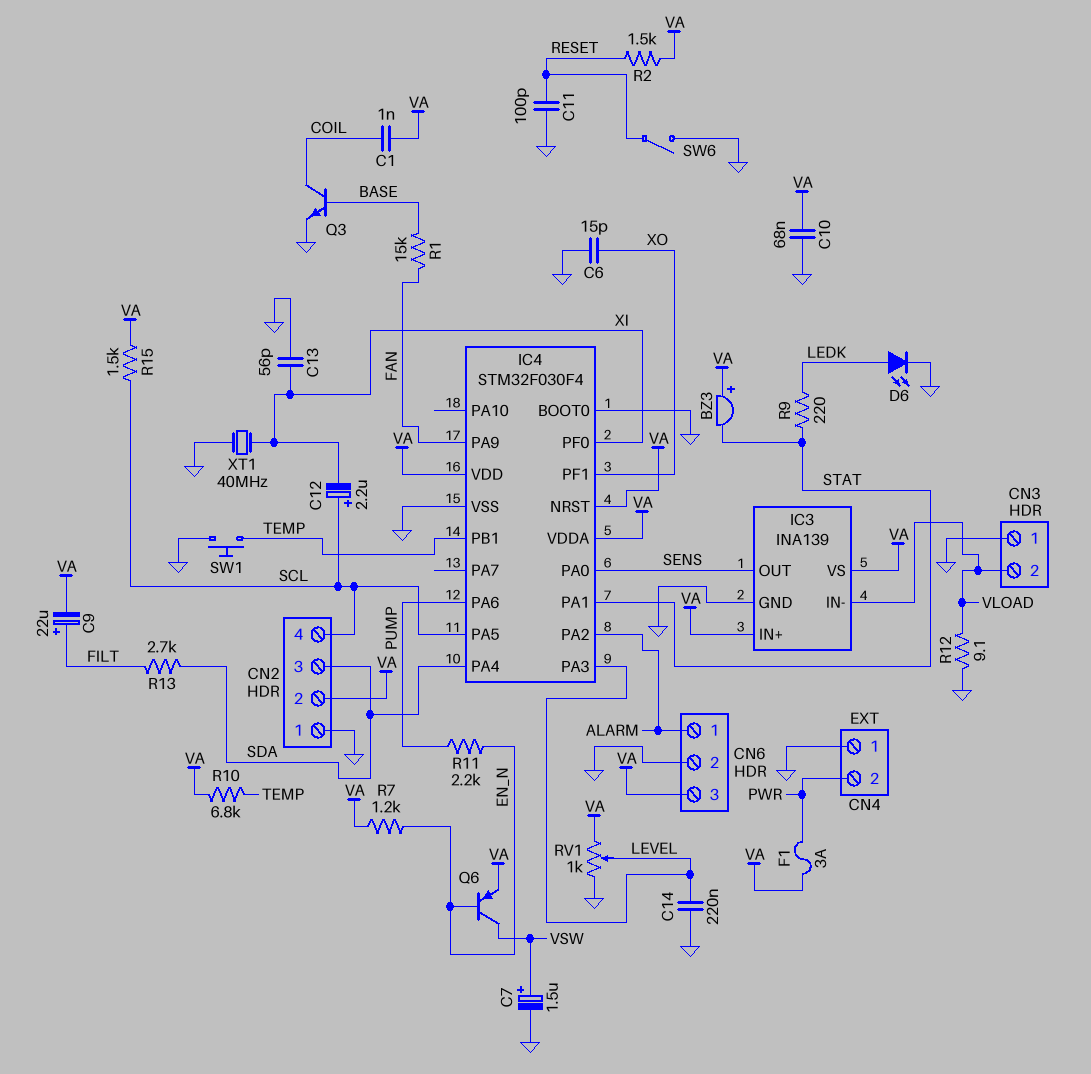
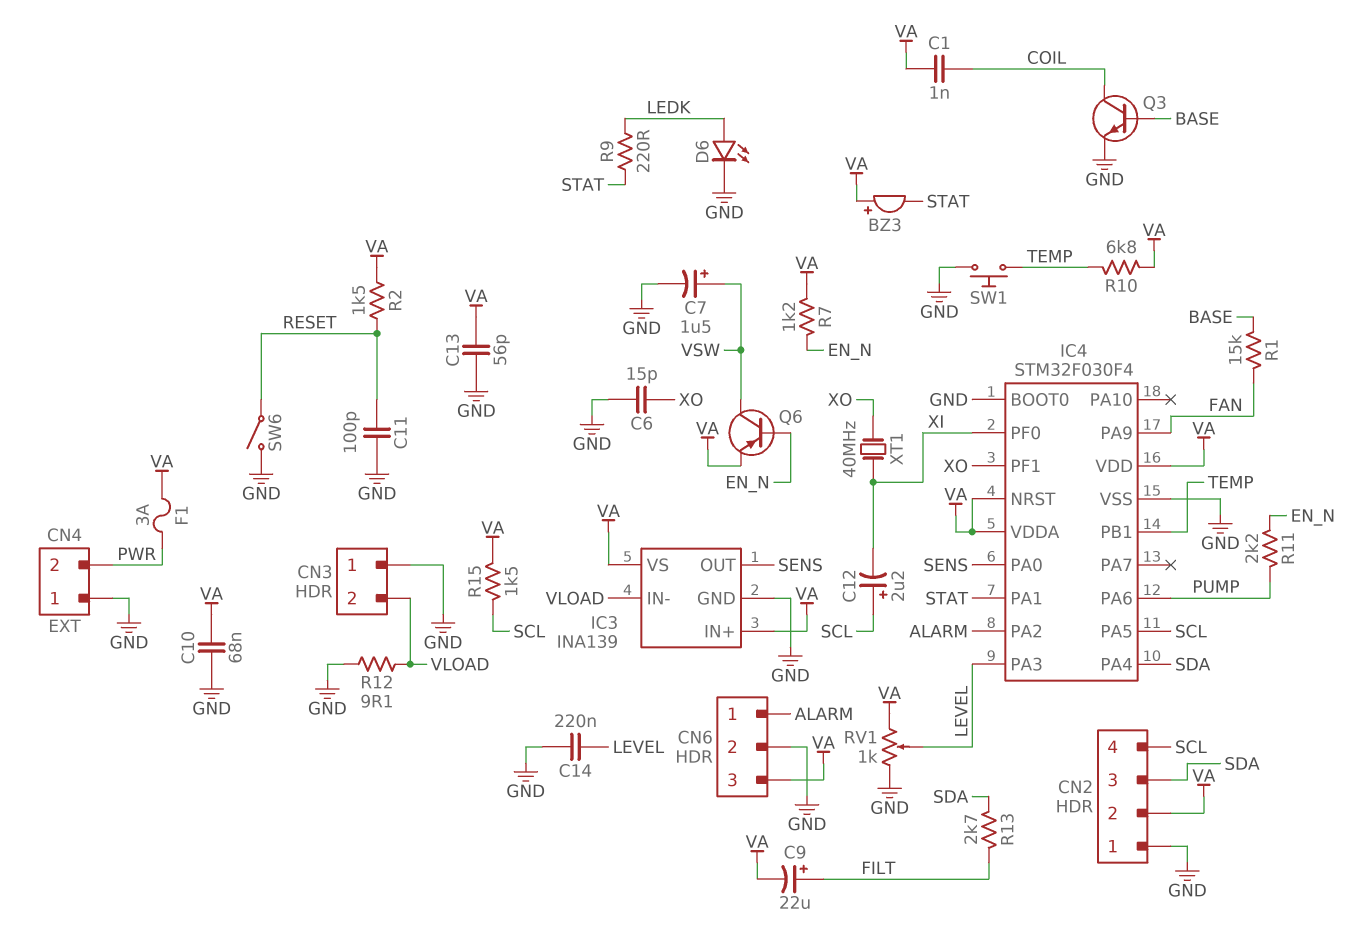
C13: 56pF (GND, XI) -> 56pF (GND, VA)
XT1: 40MHz (GND, XI) -> 40MHz (XI, XO)

